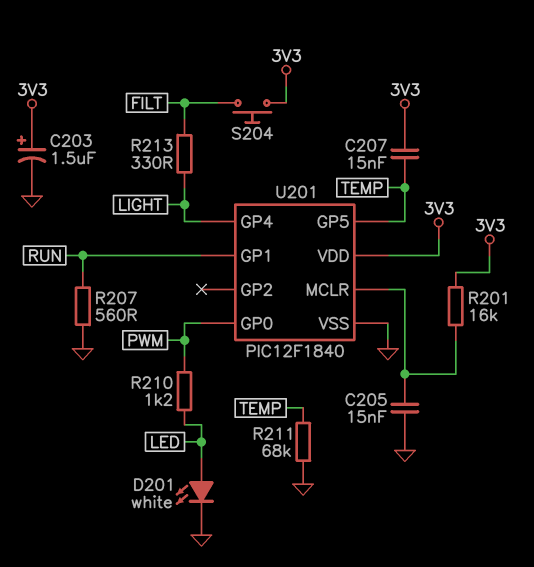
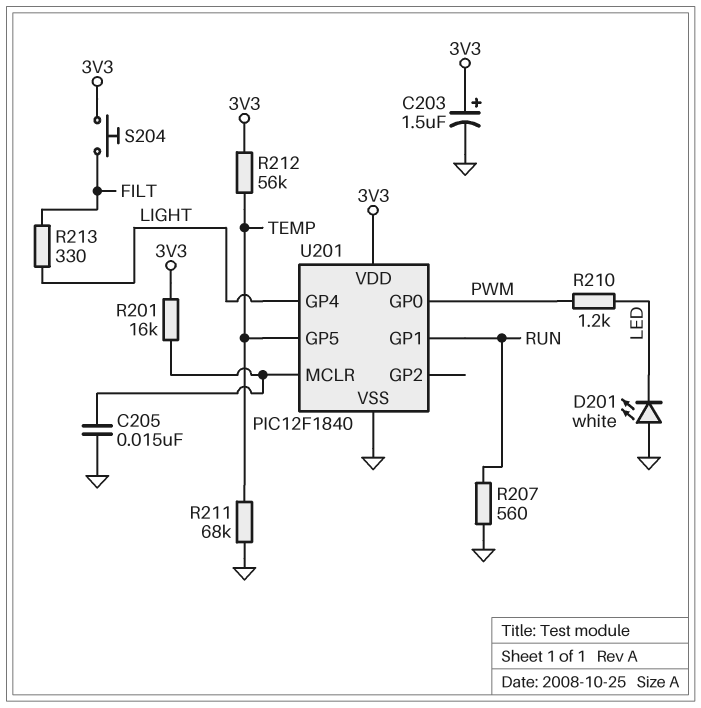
C207: 15nF (3V3, TEMP) -> none
D201: LED white (A LED, K GND) -> LED white (A GND, K LED)
R212: none -> 56k (3V3, TEMP)

